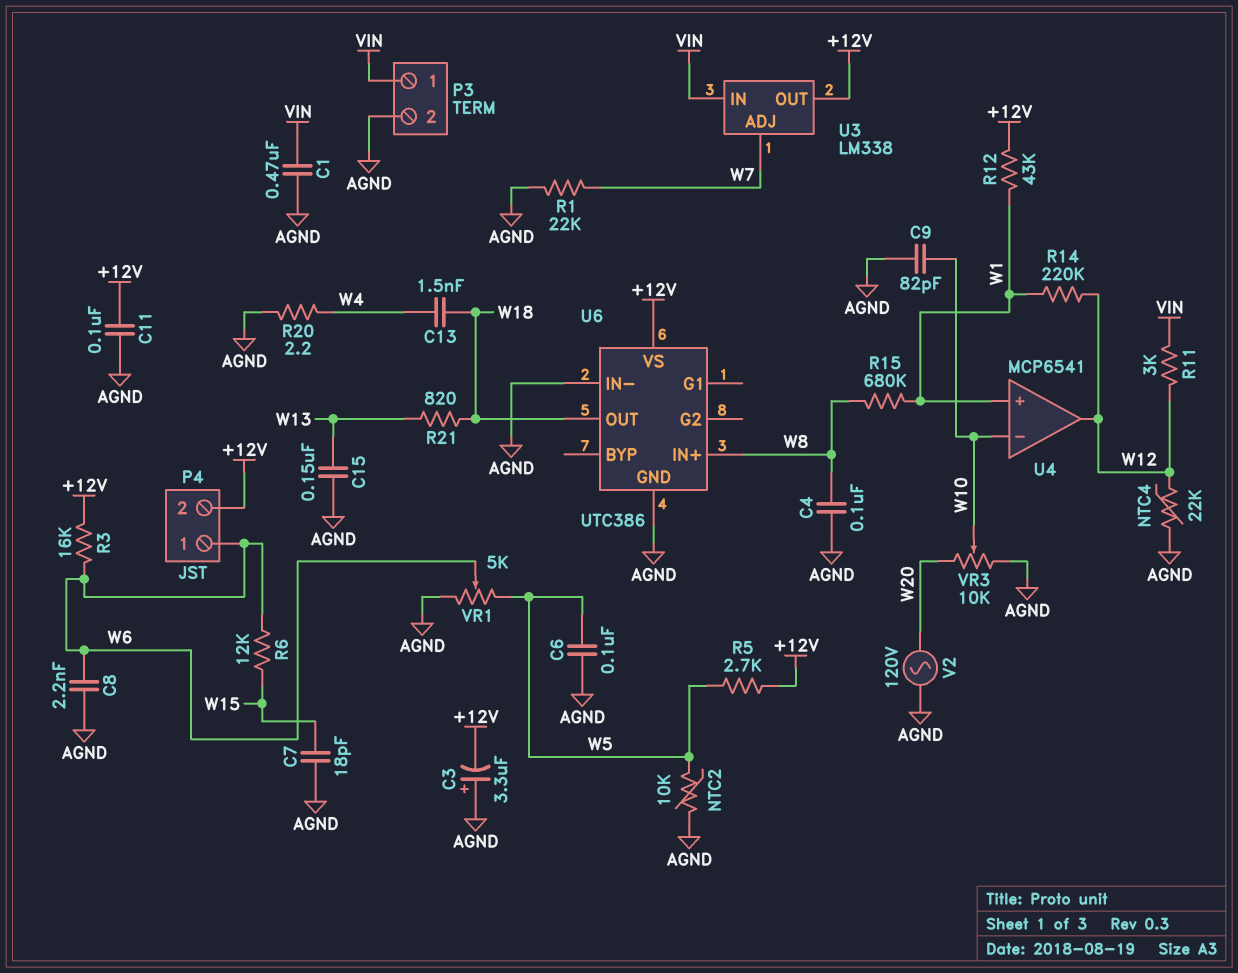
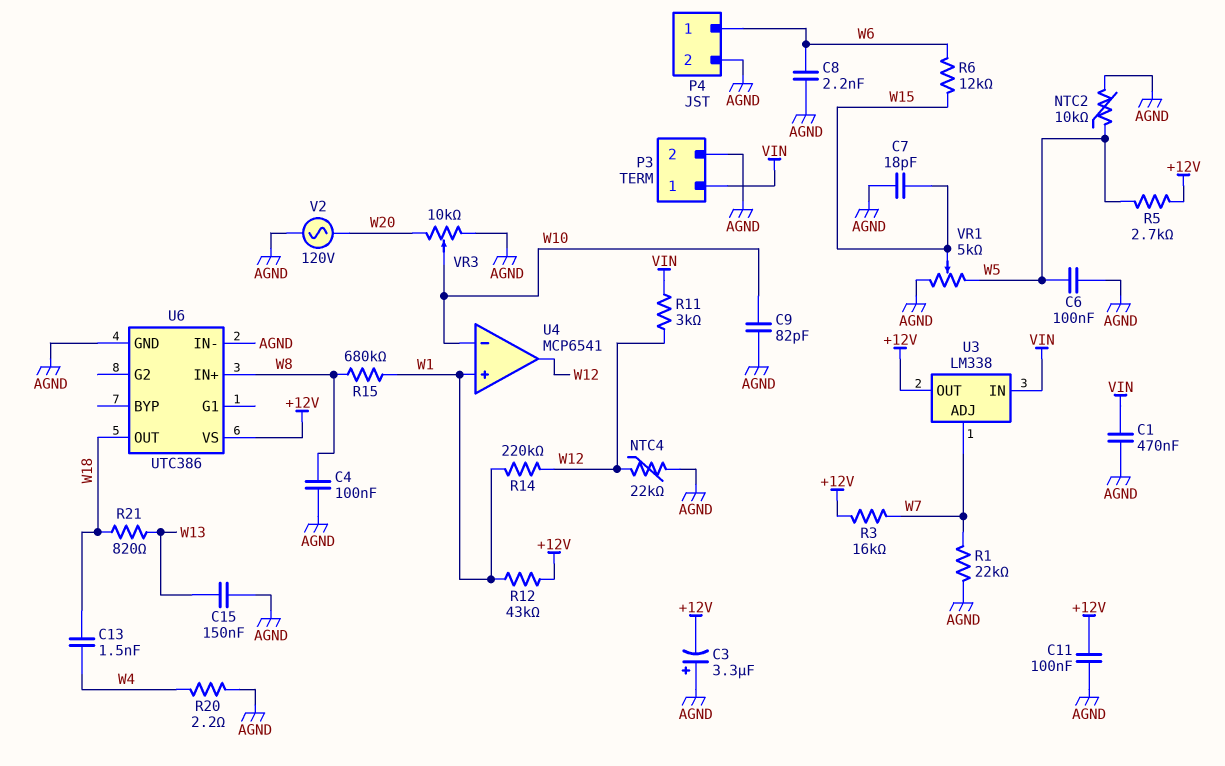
P4 pin 2: +12V -> AGND
R3: 16k (+12V, W6) -> 16k (+12V, W7)
VR1: 5k (AGND, W5, wiper W6) -> 5k (AGND, W5, wiper W15)

